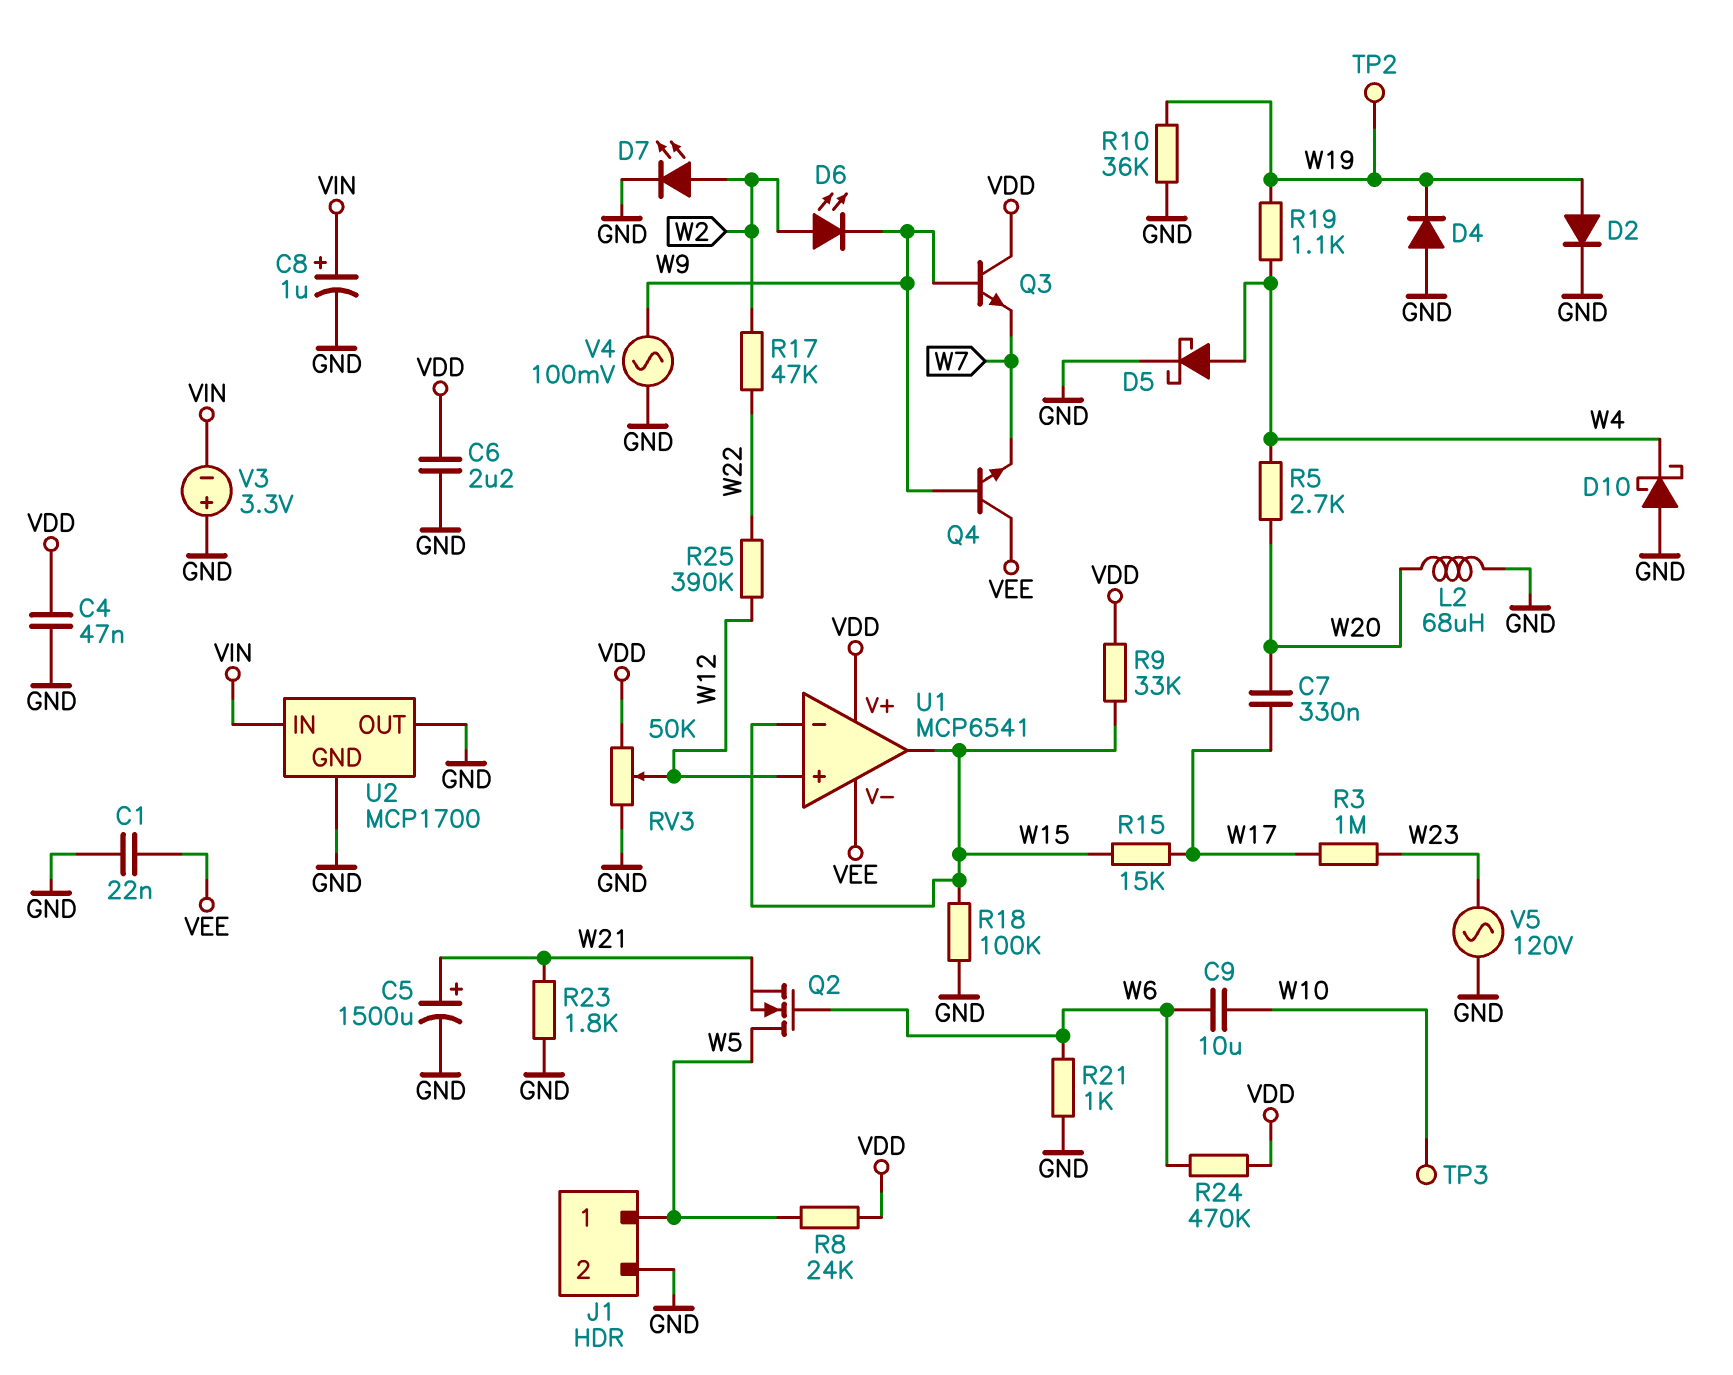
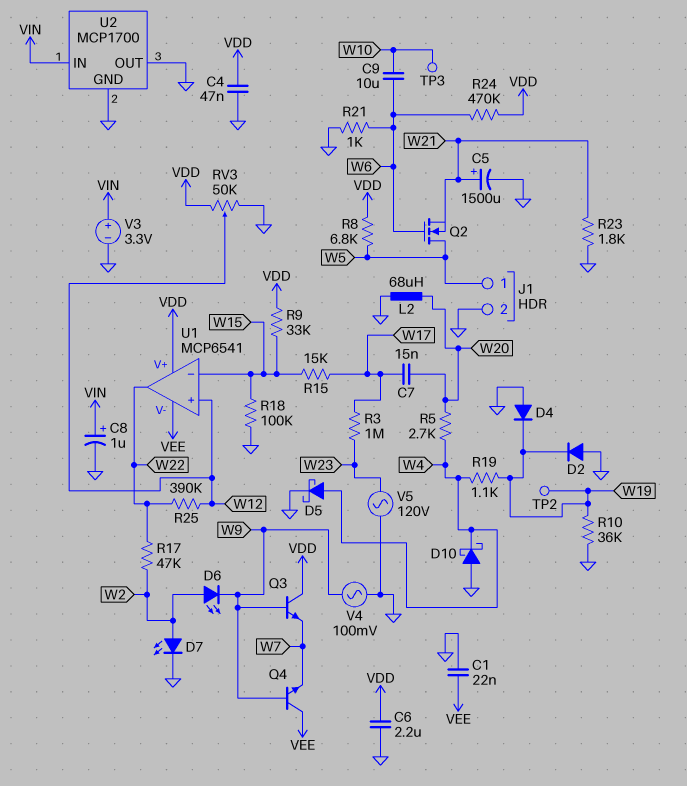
C7: 330nF (W17, W20) -> 15nF (W17, W20)
D2: diode (A W19, K GND) -> diode (A GND, K W19)
R8: 24k (VDD, W5) -> 6.8k (VDD, W5)
U1 pin out: W15 -> W22
V3: 3.3V (plus GND, minus VIN) -> 3.3V (plus VIN, minus GND)

